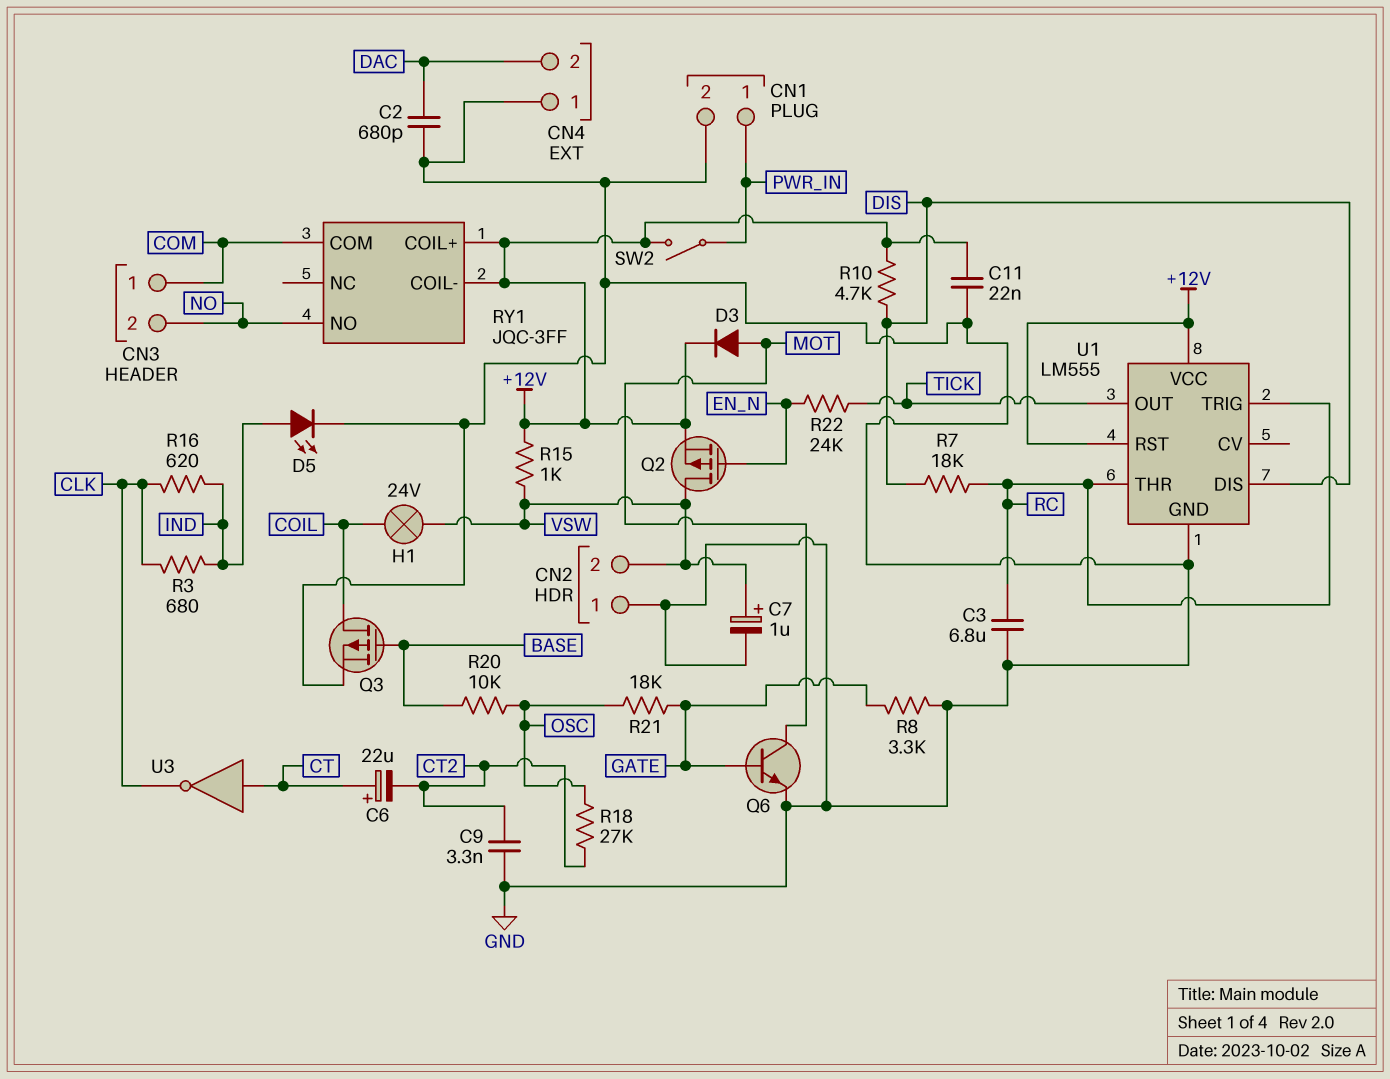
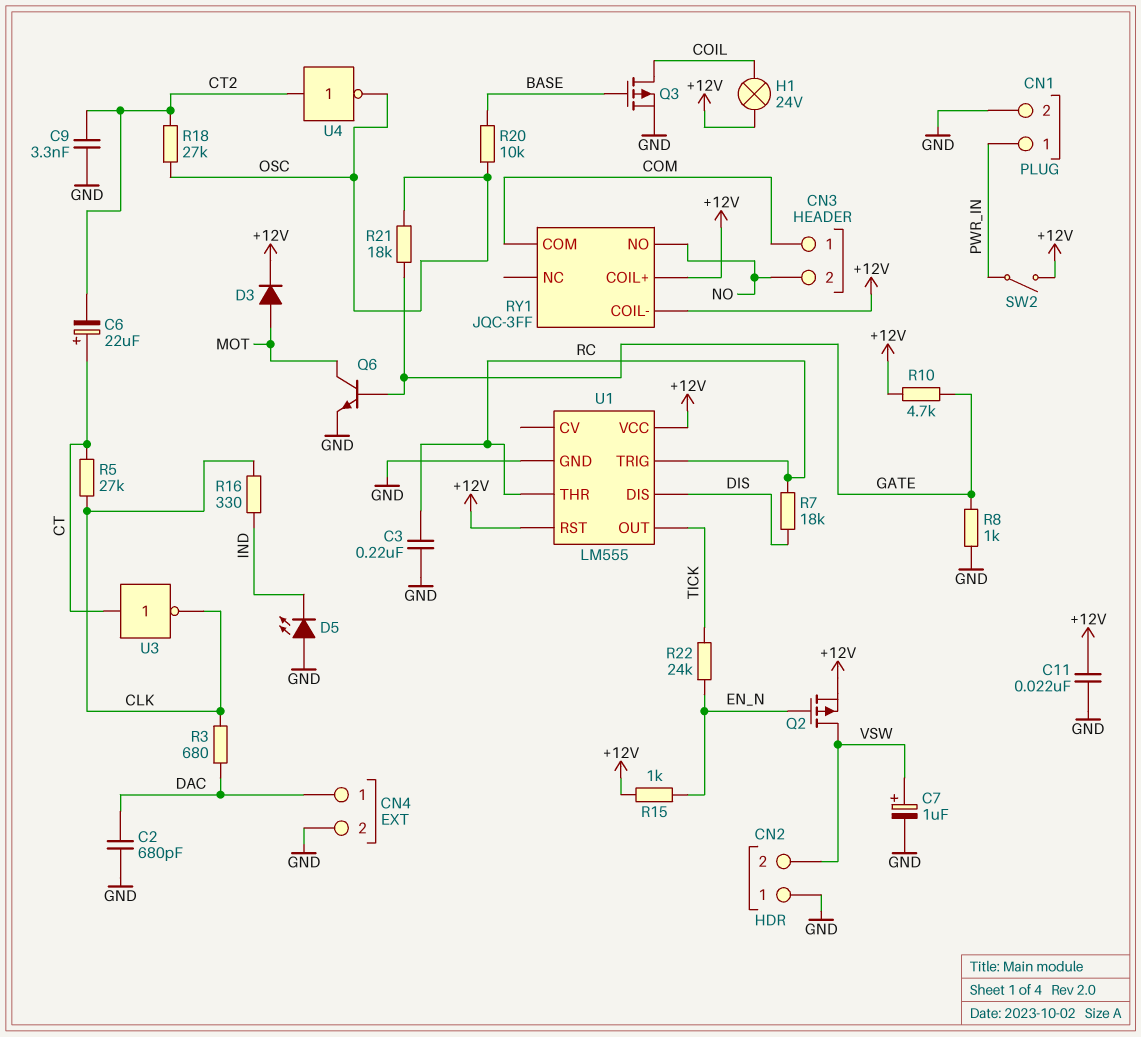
C3: 6.8uF (GND, RC) -> 220nF (GND, RC)
CN4 pin 1: GND -> DAC
CN4 pin 2: DAC -> GND
D5: LED (A IND, K GND) -> LED (A GND, K IND)
H1: lamp 24V (COIL, VSW) -> lamp 24V (+12V, COIL)
R3: 680 (CLK, IND) -> 680 (CLK, DAC)
R5: none -> 27k (CLK, CT)
R8: 3.3k (GATE, GND) -> 1k (GATE, GND)
R10: 4.7k (+12V, DIS) -> 4.7k (+12V, GATE)
R15: 1k (+12V, VSW) -> 1k (+12V, EN_N)
R16: 620 (CLK, IND) -> 330 (CLK, IND)
U4: none -> NOT (in CT2, out OSC)

